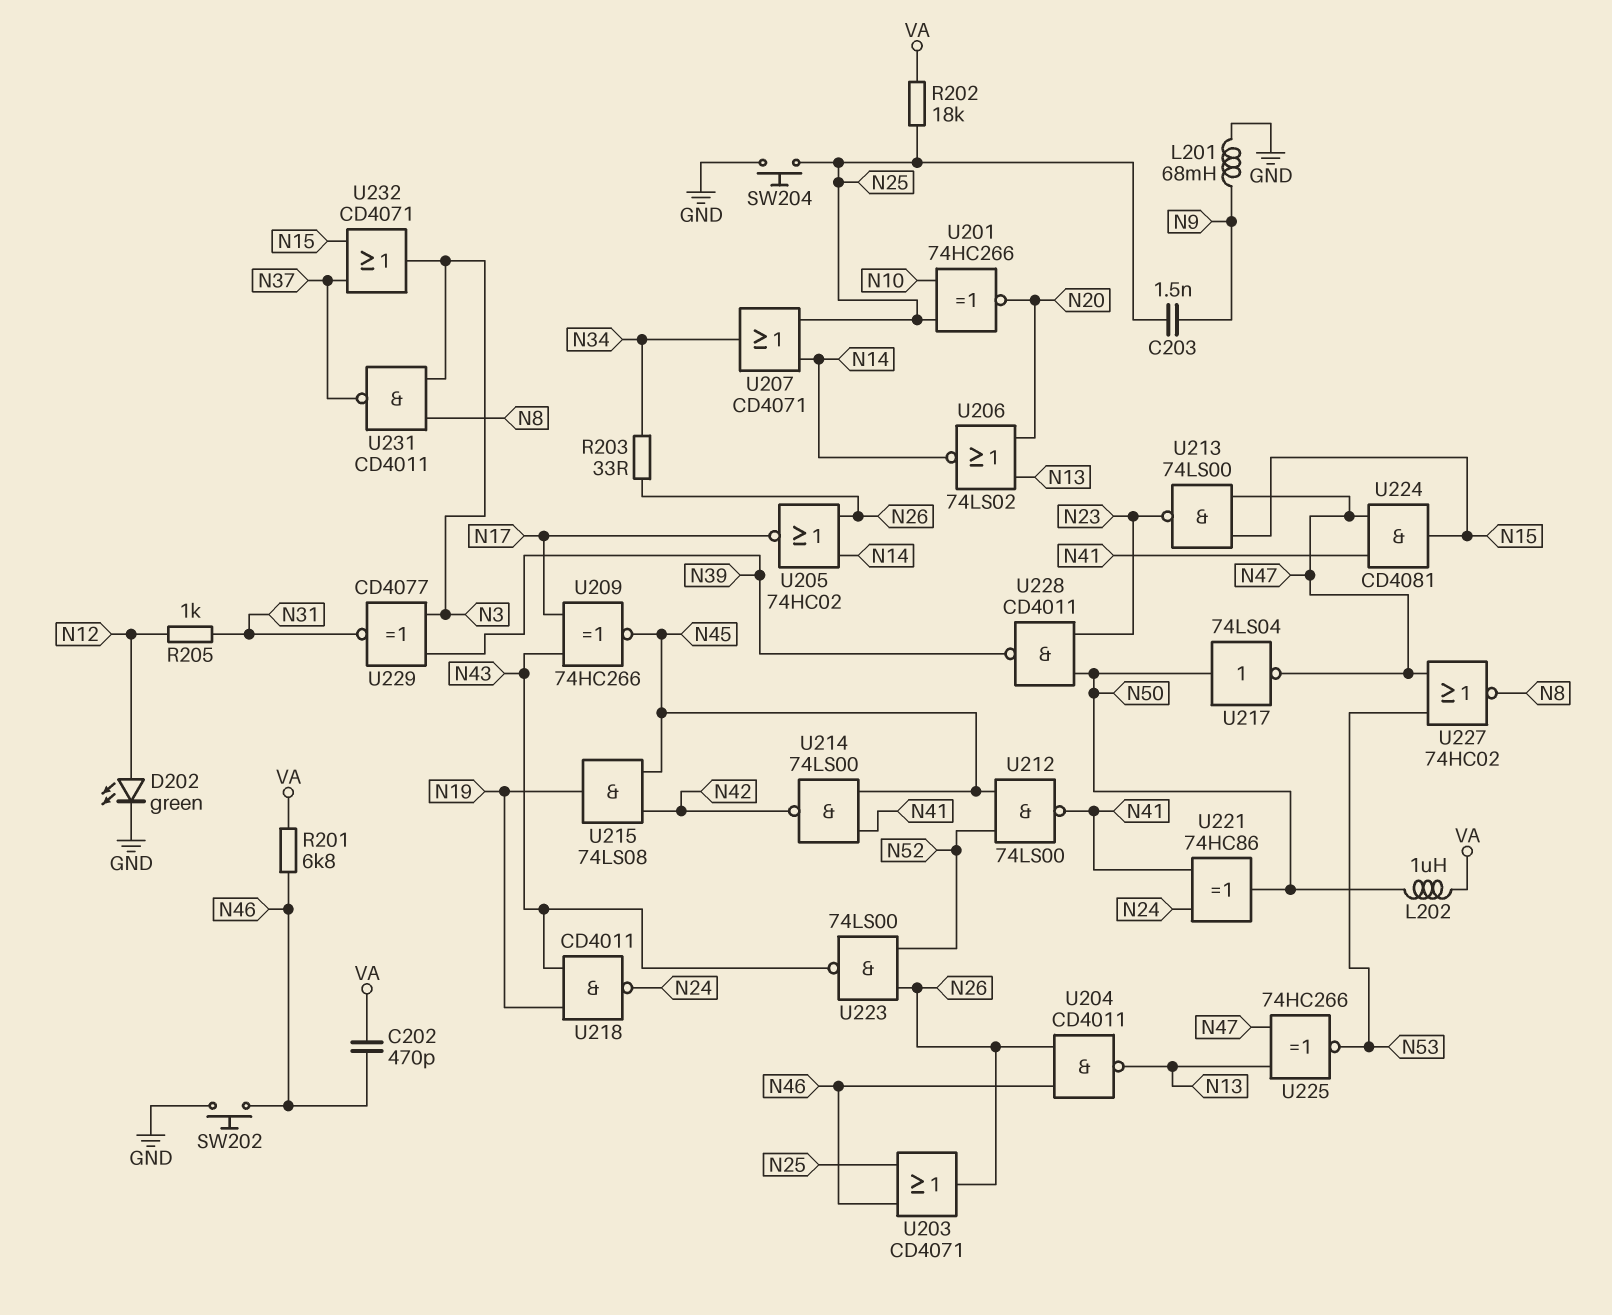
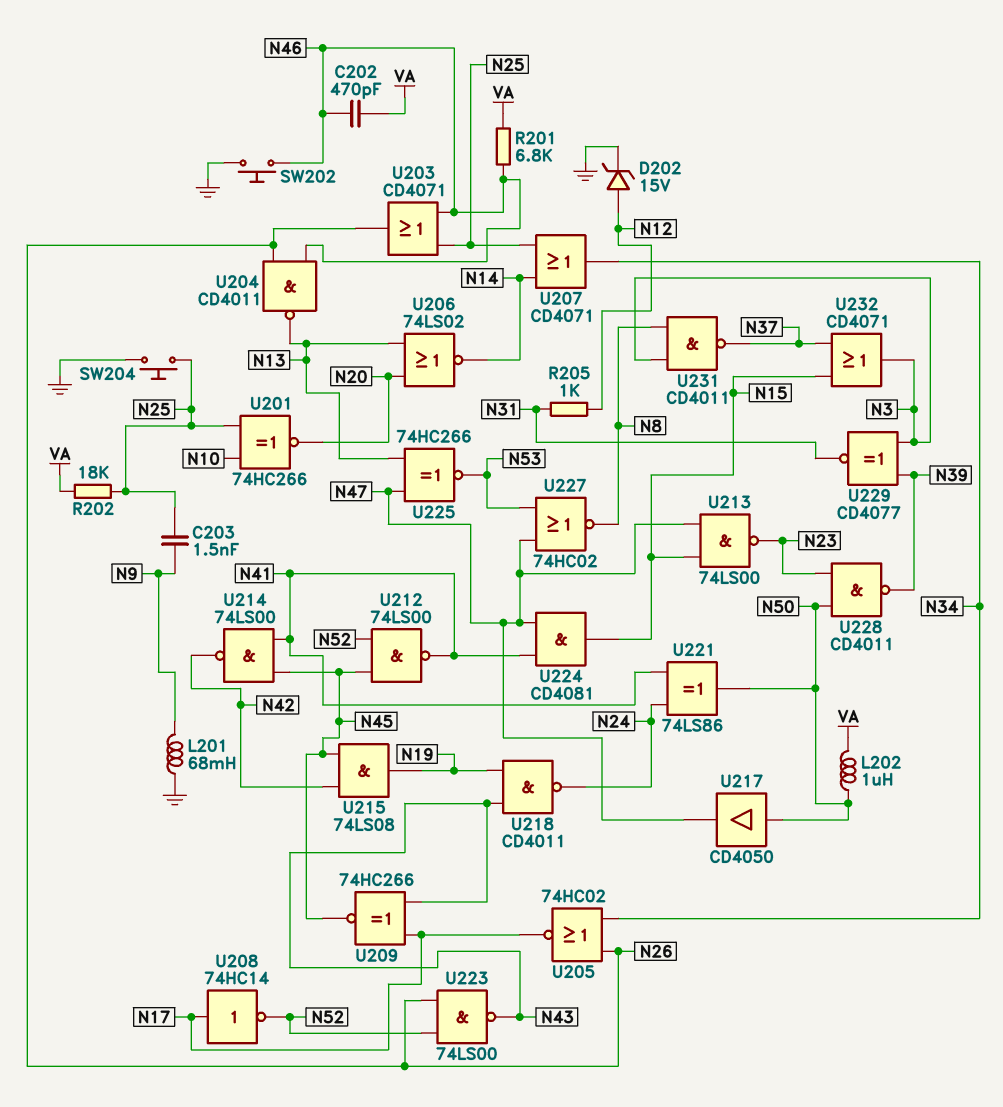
D202: LED green (A N12, K GND) -> zener 15V (A N12, K GND)
R203: 33 (N26, N34) -> none
U205: NOR 74HC02 (in N14, in N26, out N17) -> NOR 74HC02 (in N26, in N34, out N17)
U208: none -> NOT 74HC14 (in N17, out N52)
U217: NOT 74LS04 (in N50, out N47) -> buffer CD4050 (in N50, out N47)
U221: XOR 74HC86 (in N24, in N41, out N50) -> XOR 74LS86 (in N24, in N41, out N50)

